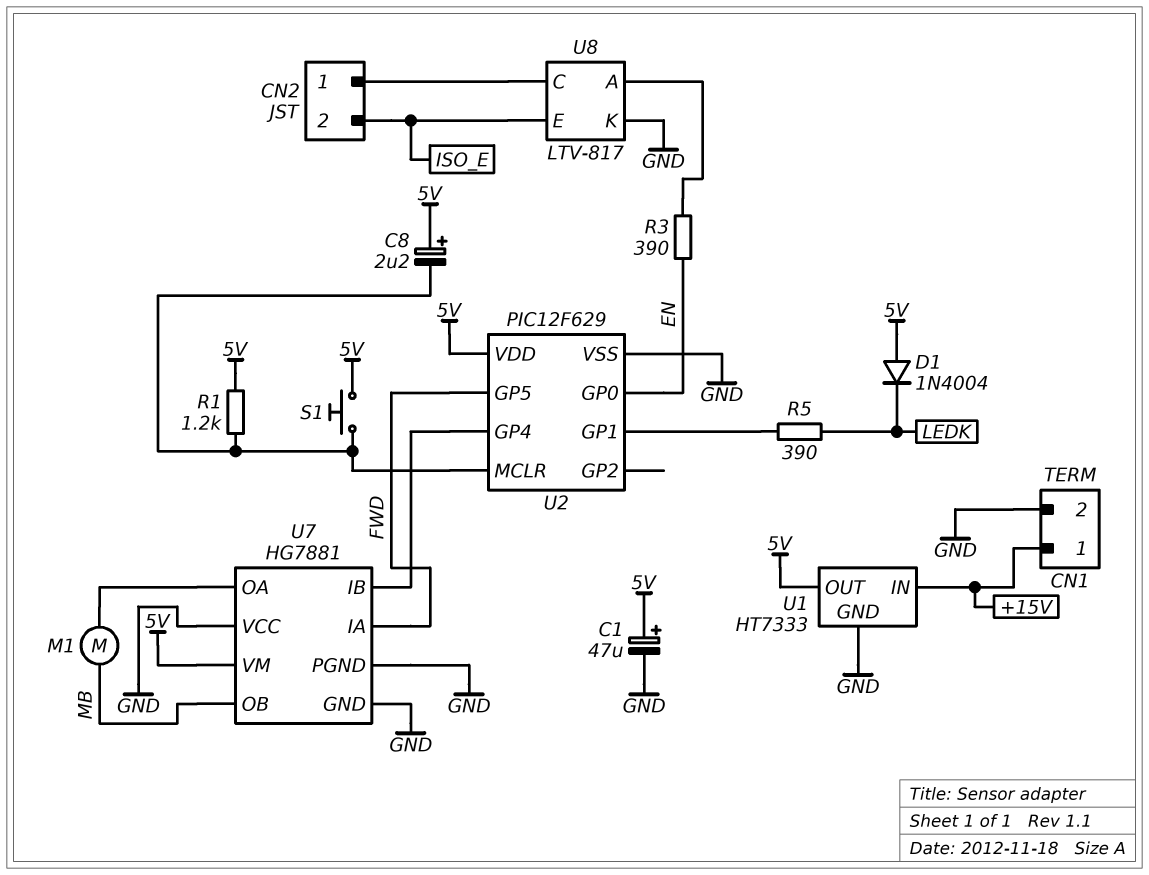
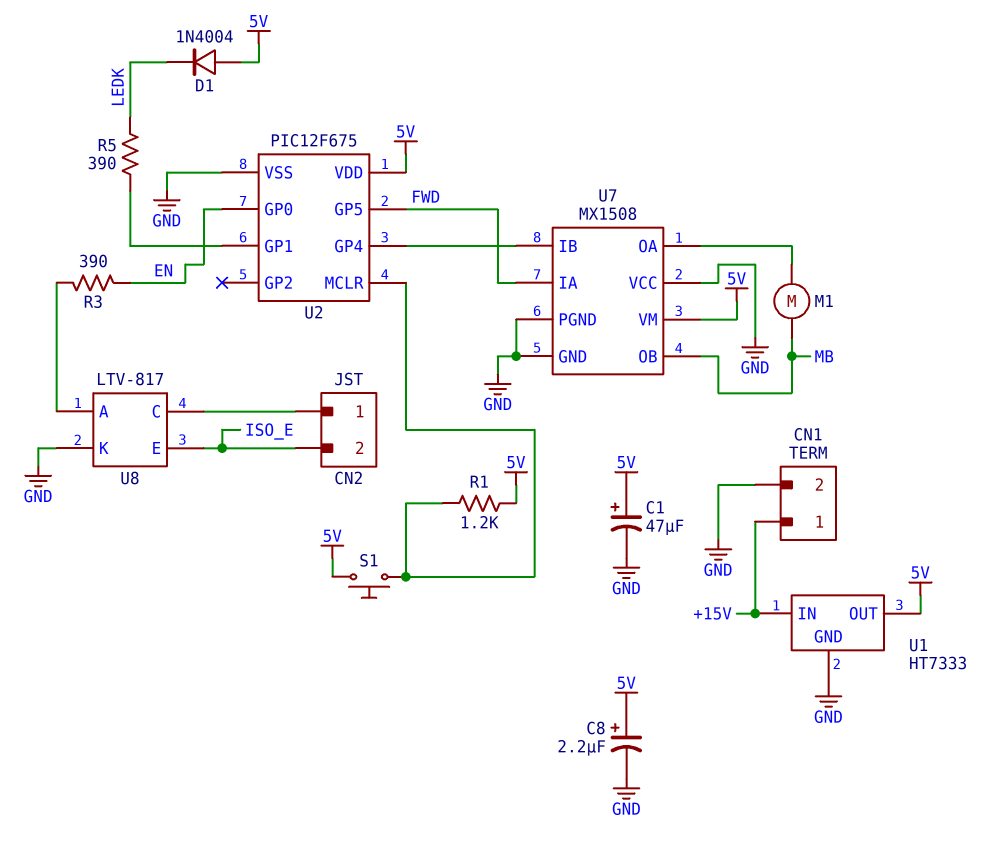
C8: 2.2uF (plus 5V, minus U2/MCLR) -> 2.2uF (plus 5V, minus GND)
U2: PIC12F629 -> PIC12F675
U7: HG7881 -> MX1508

